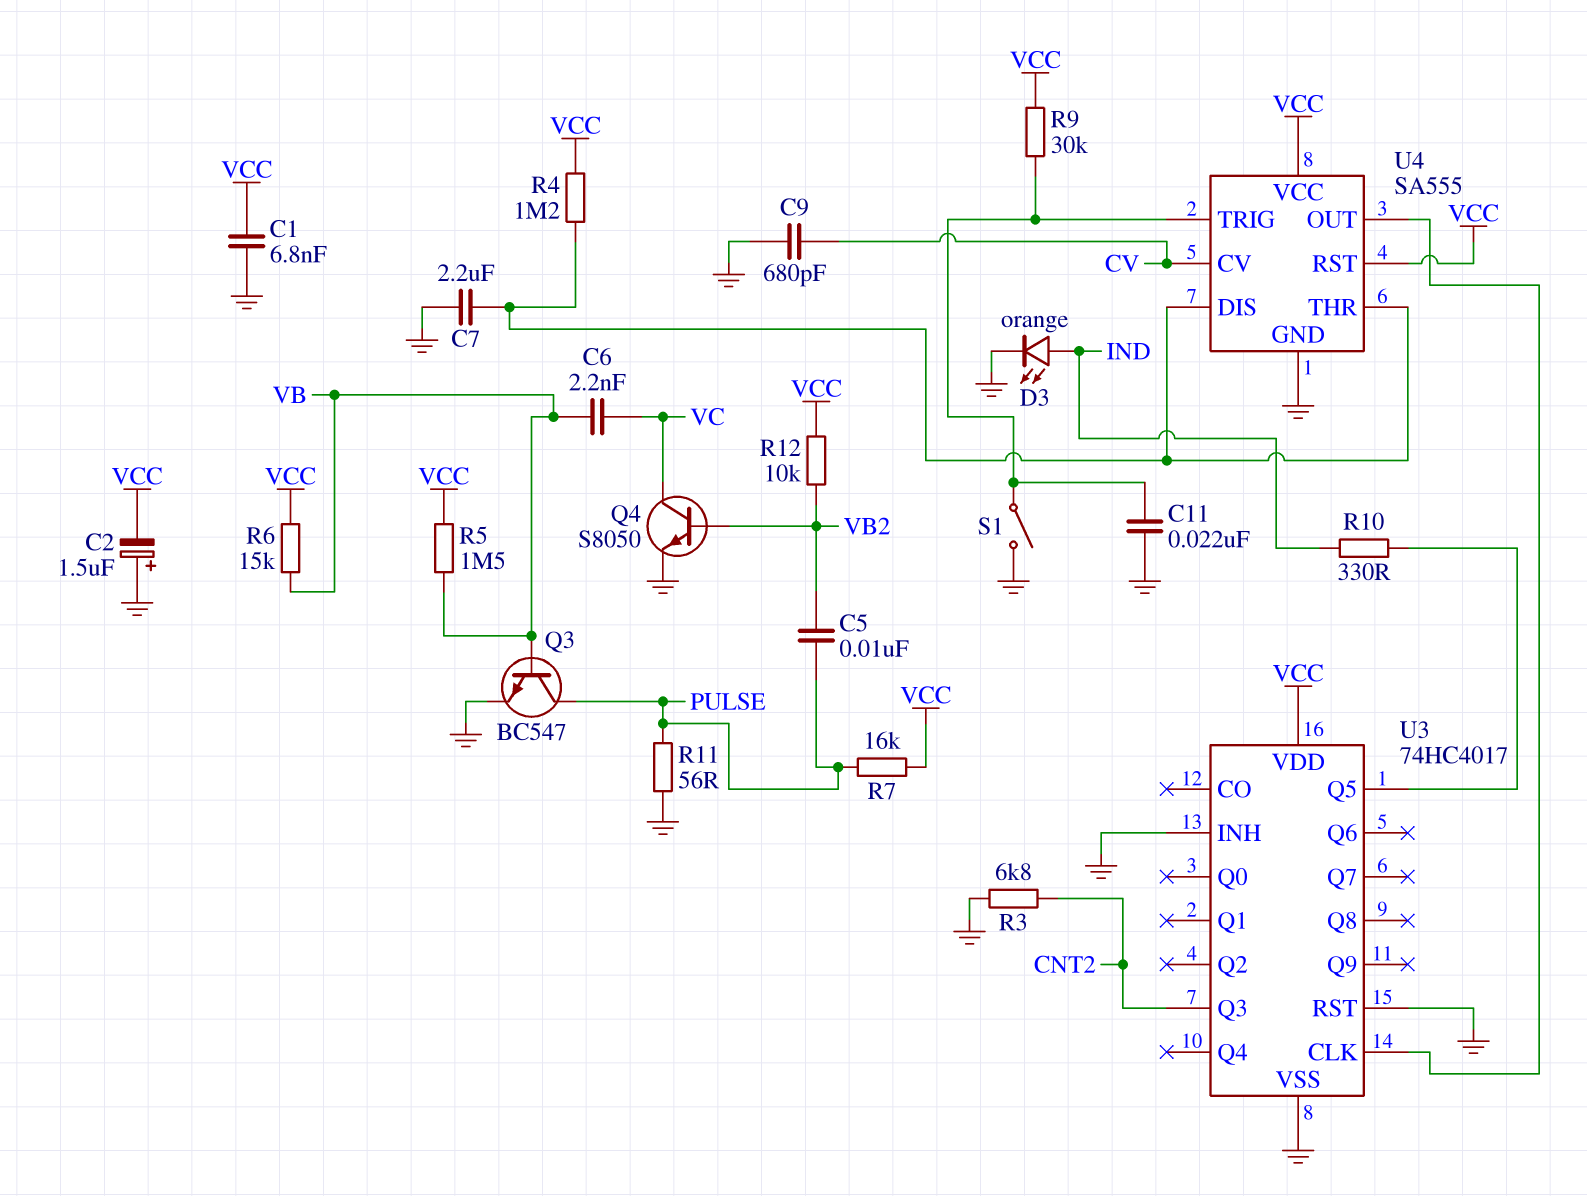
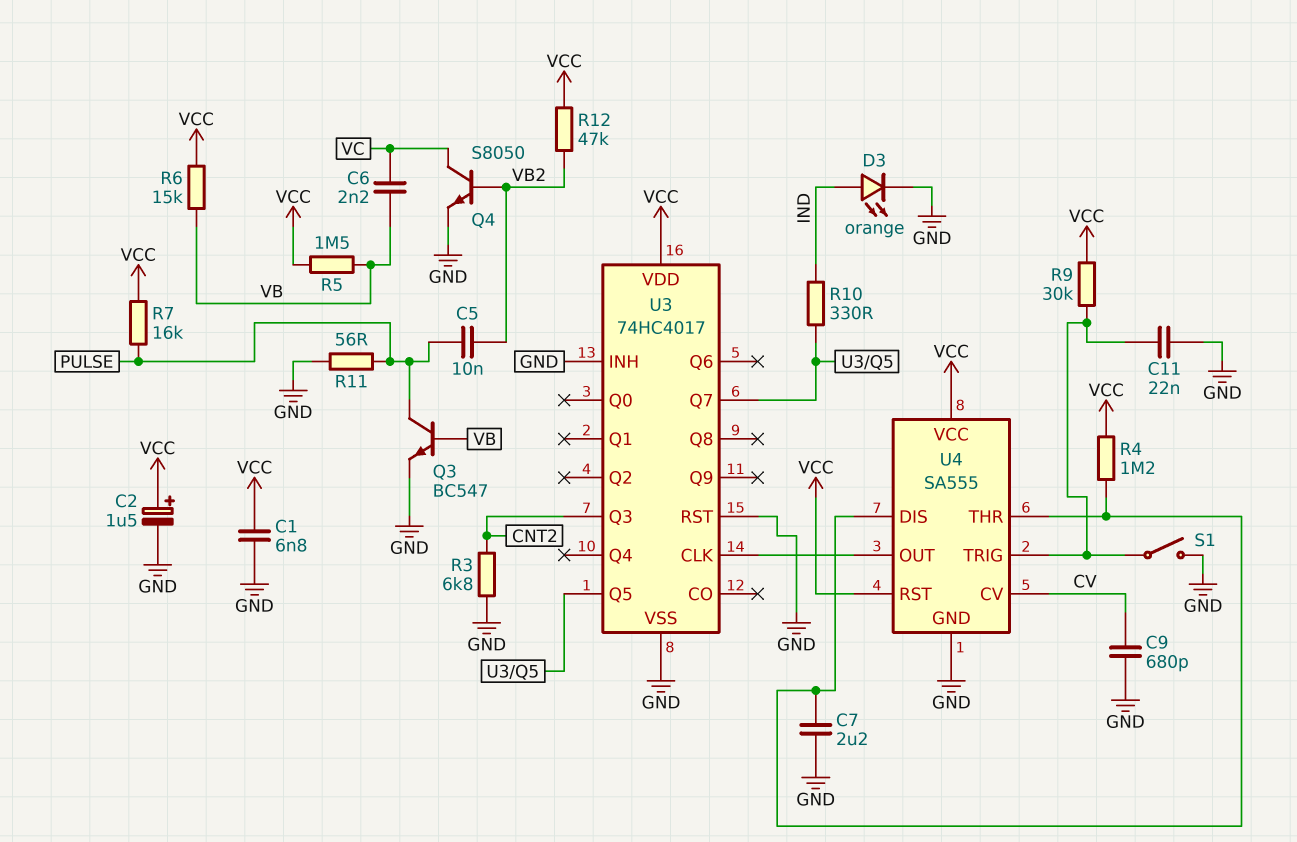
C2: 1.5uF (plus GND, minus VCC) -> 1.5uF (plus VCC, minus GND)
R12: 10k (VB2, VCC) -> 47k (VB2, VCC)
U3 pin Q7: none -> U3/Q5

